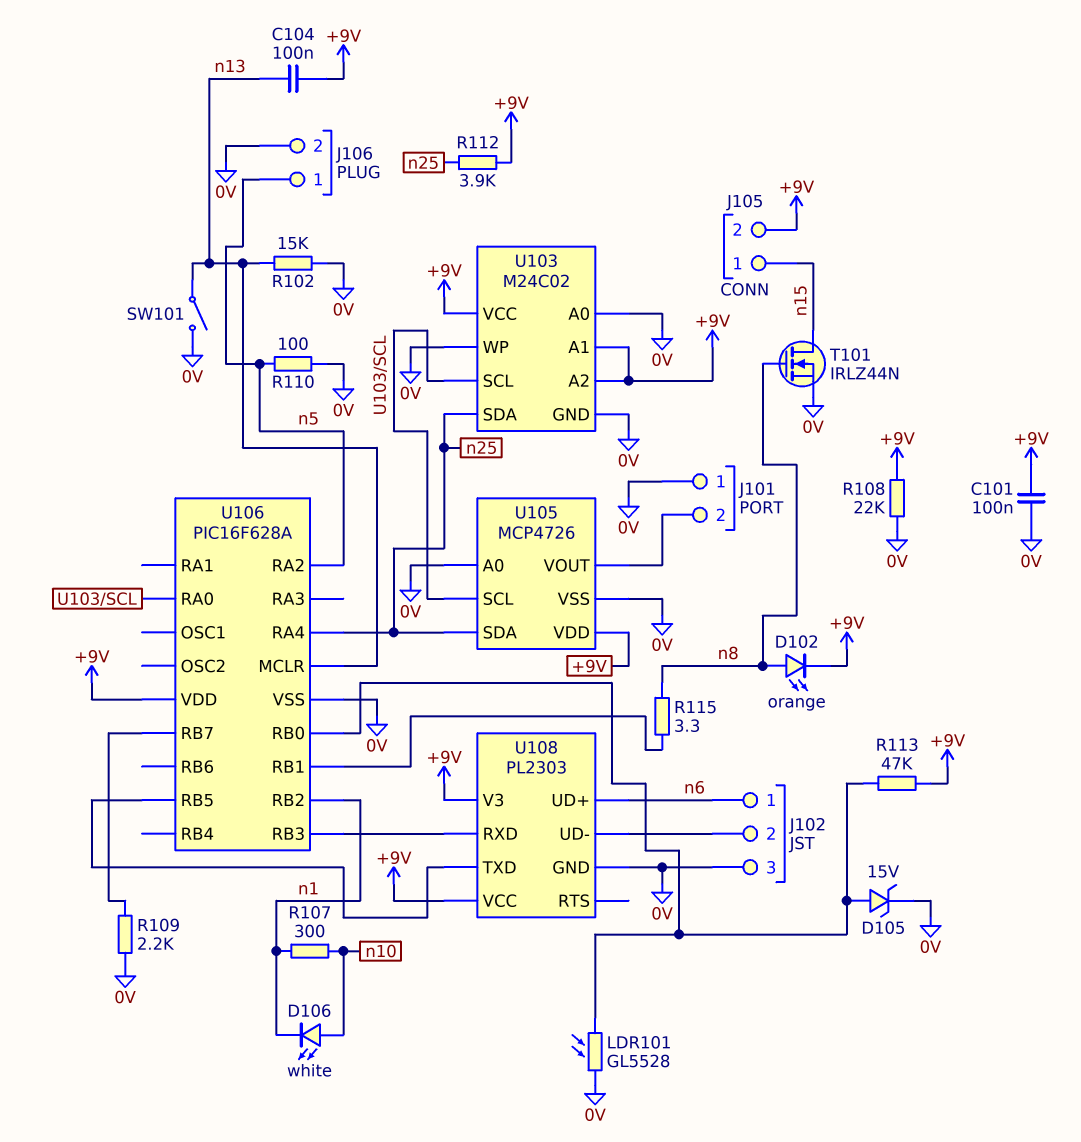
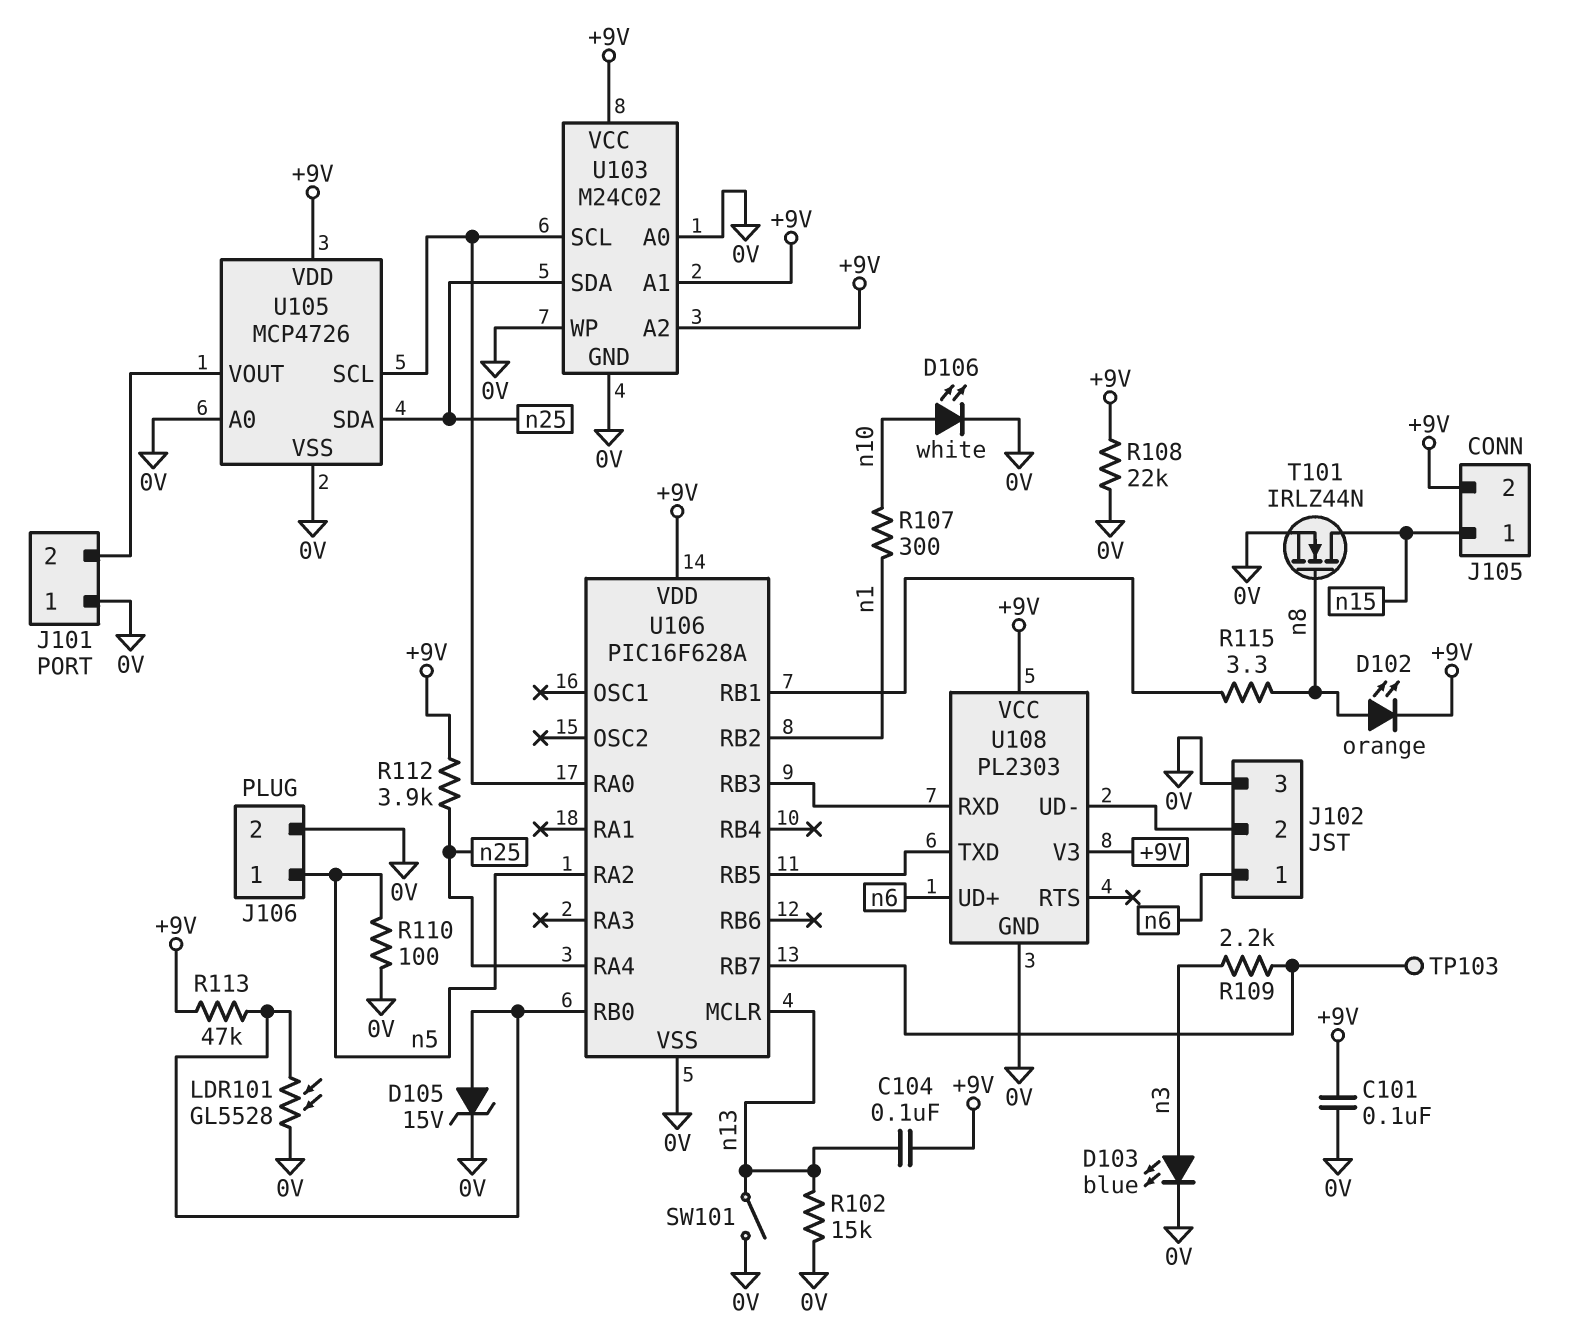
D103: none -> LED blue (A n3, K 0V)
D106: LED white (A n10, K n1) -> LED white (A n10, K 0V)
R109: 2.2k (0V, U106/RB7) -> 2.2k (U106/RB7, n3)
TP103: none -> test point (U106/RB7)

